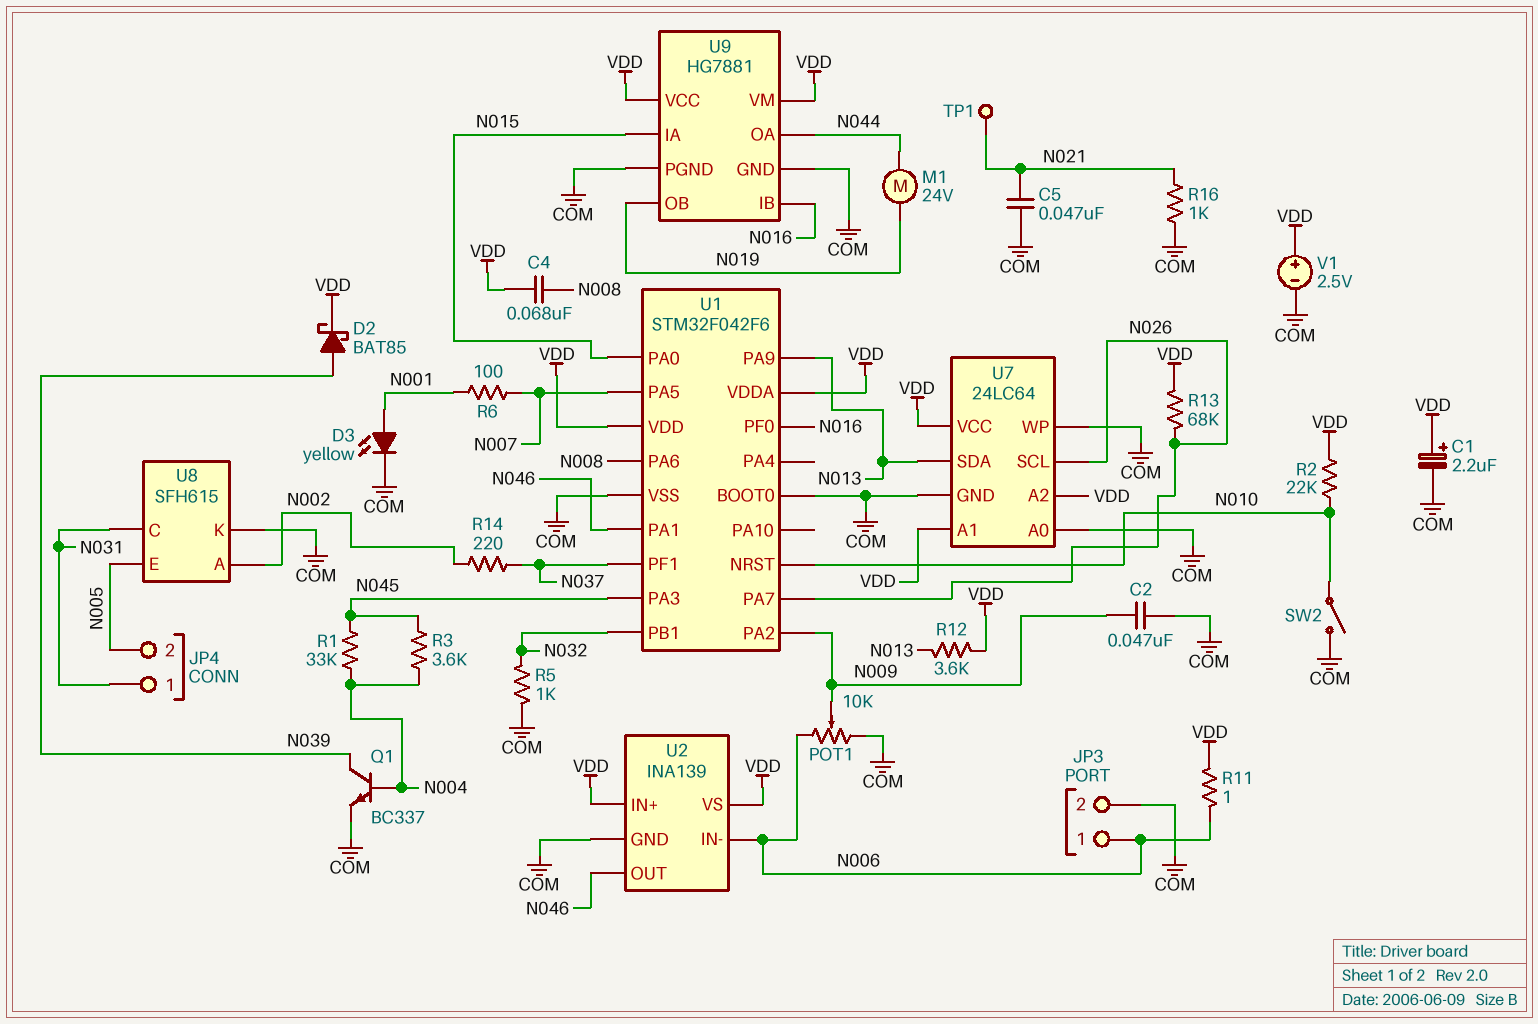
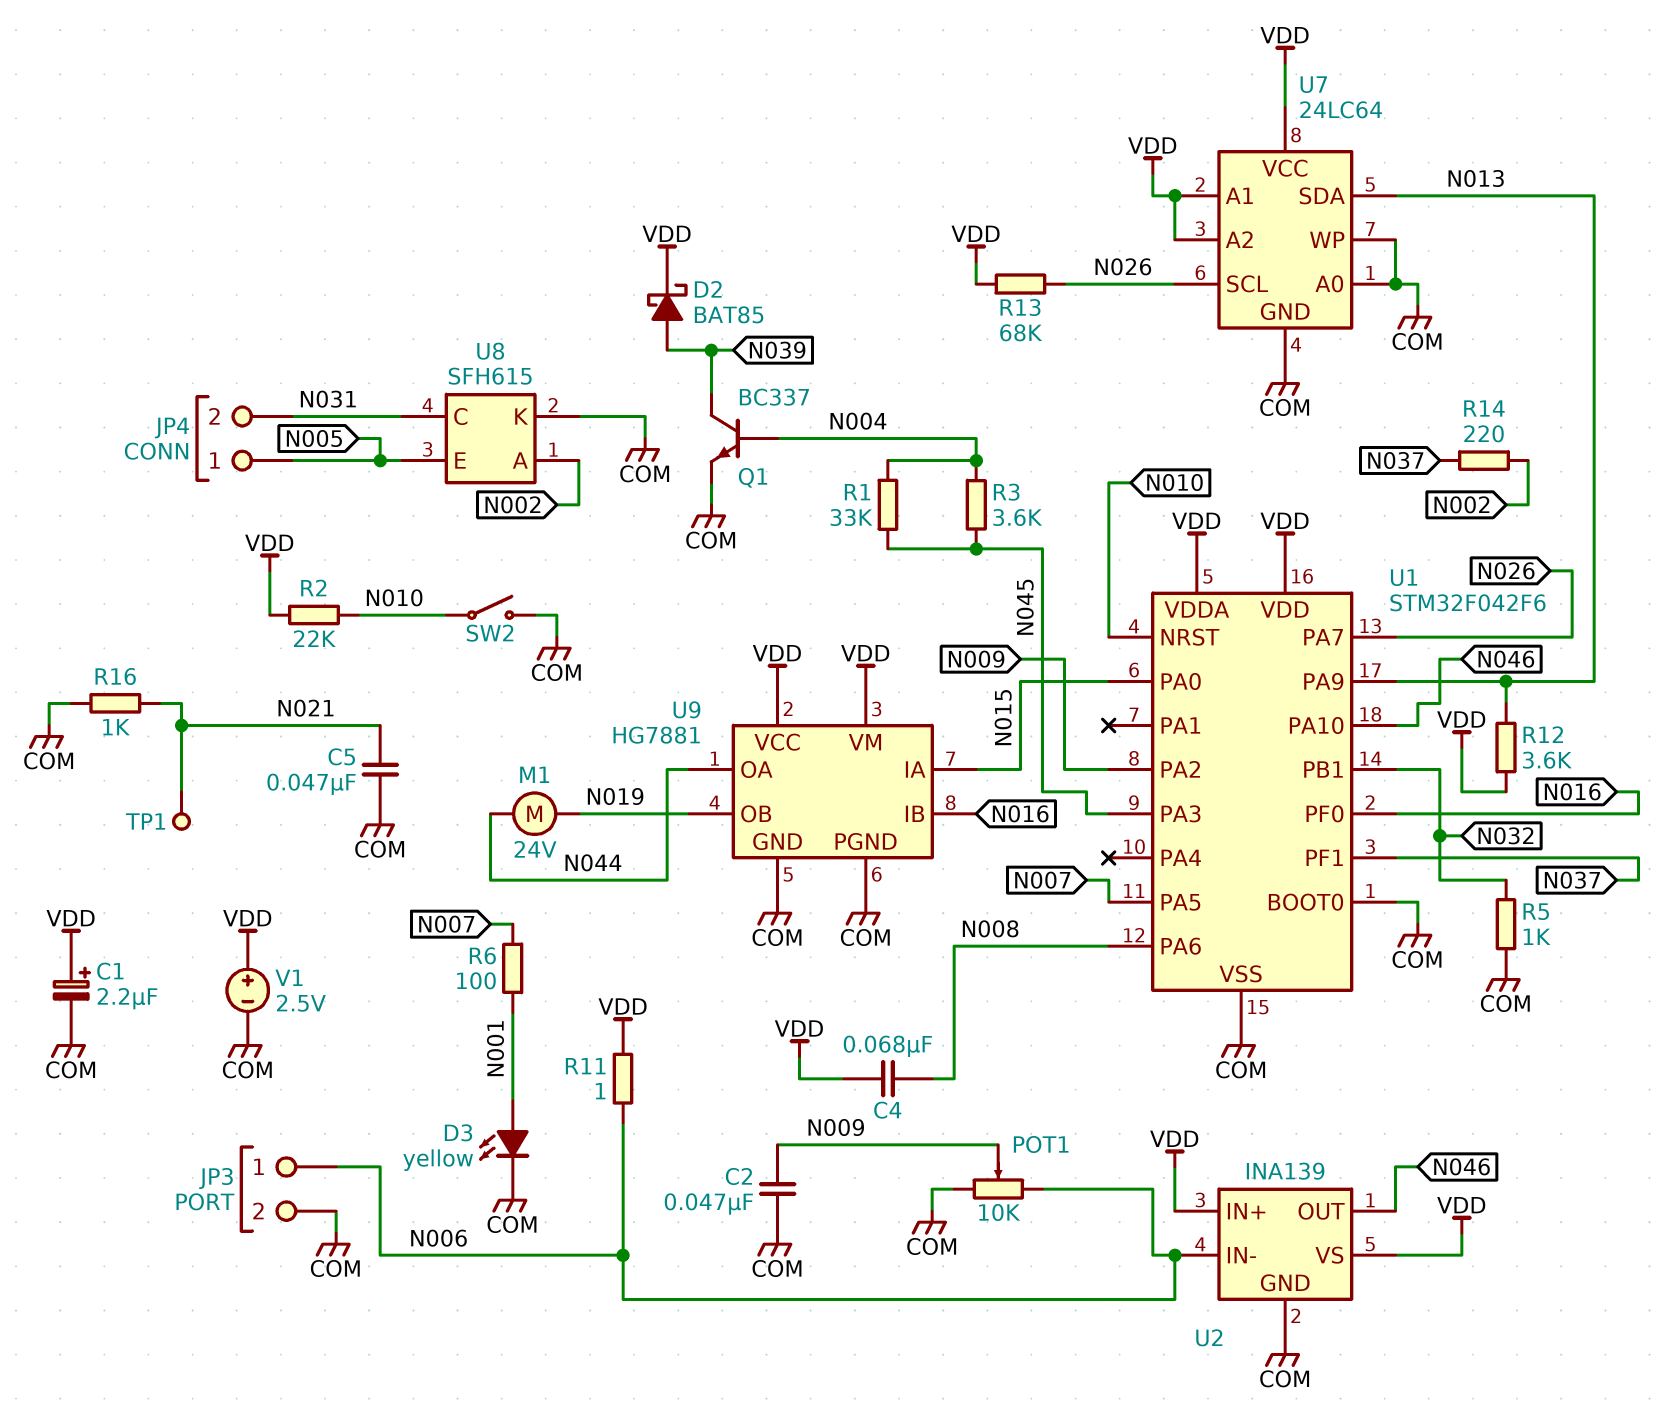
JP4 pin 1: N031 -> N005
JP4 pin 2: N005 -> N031
U1 pin PA1: N046 -> none
U1 pin PA10: none -> N046

